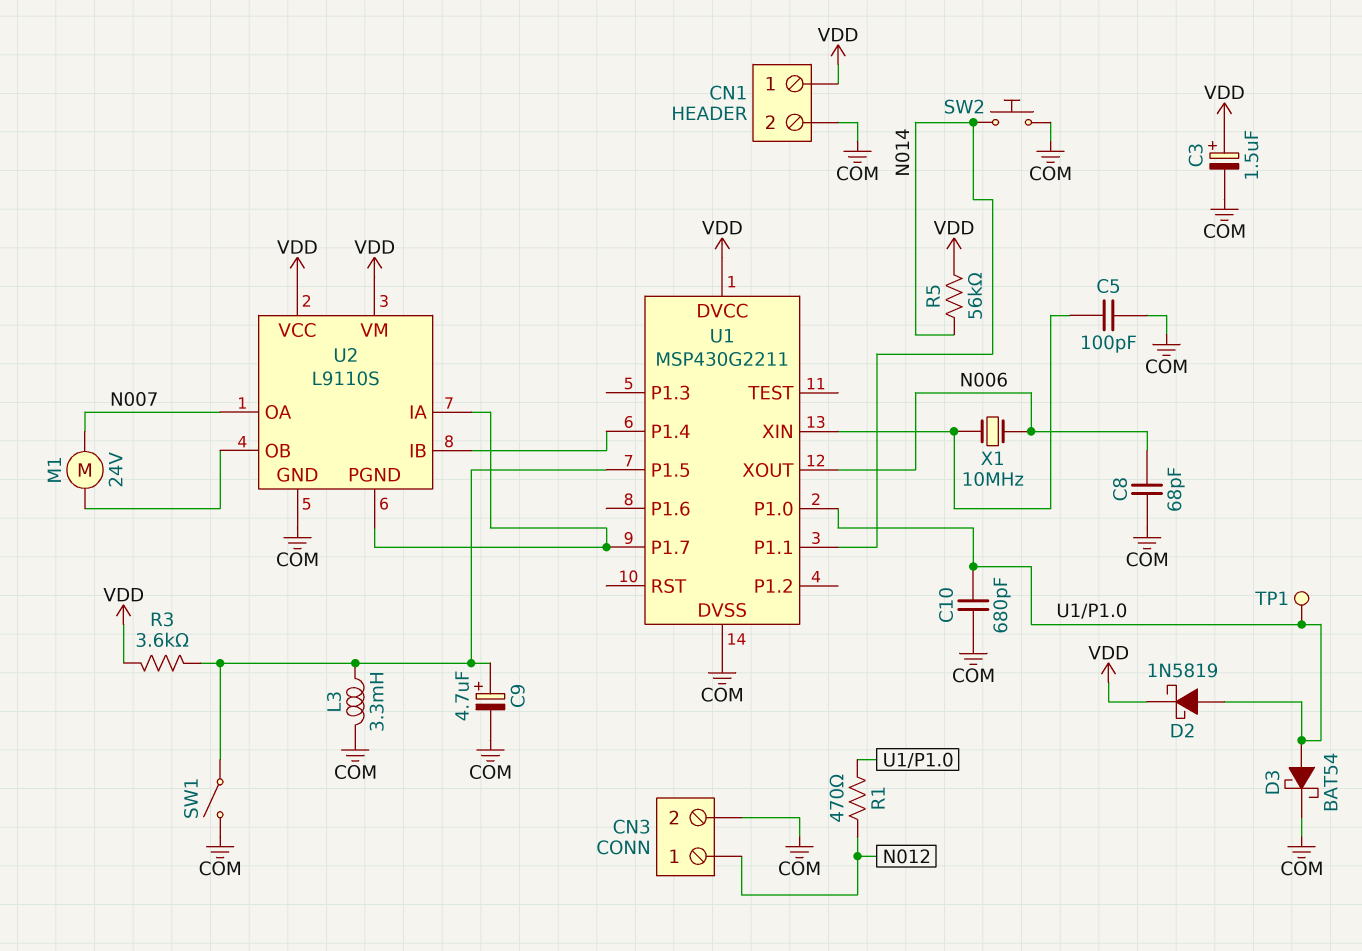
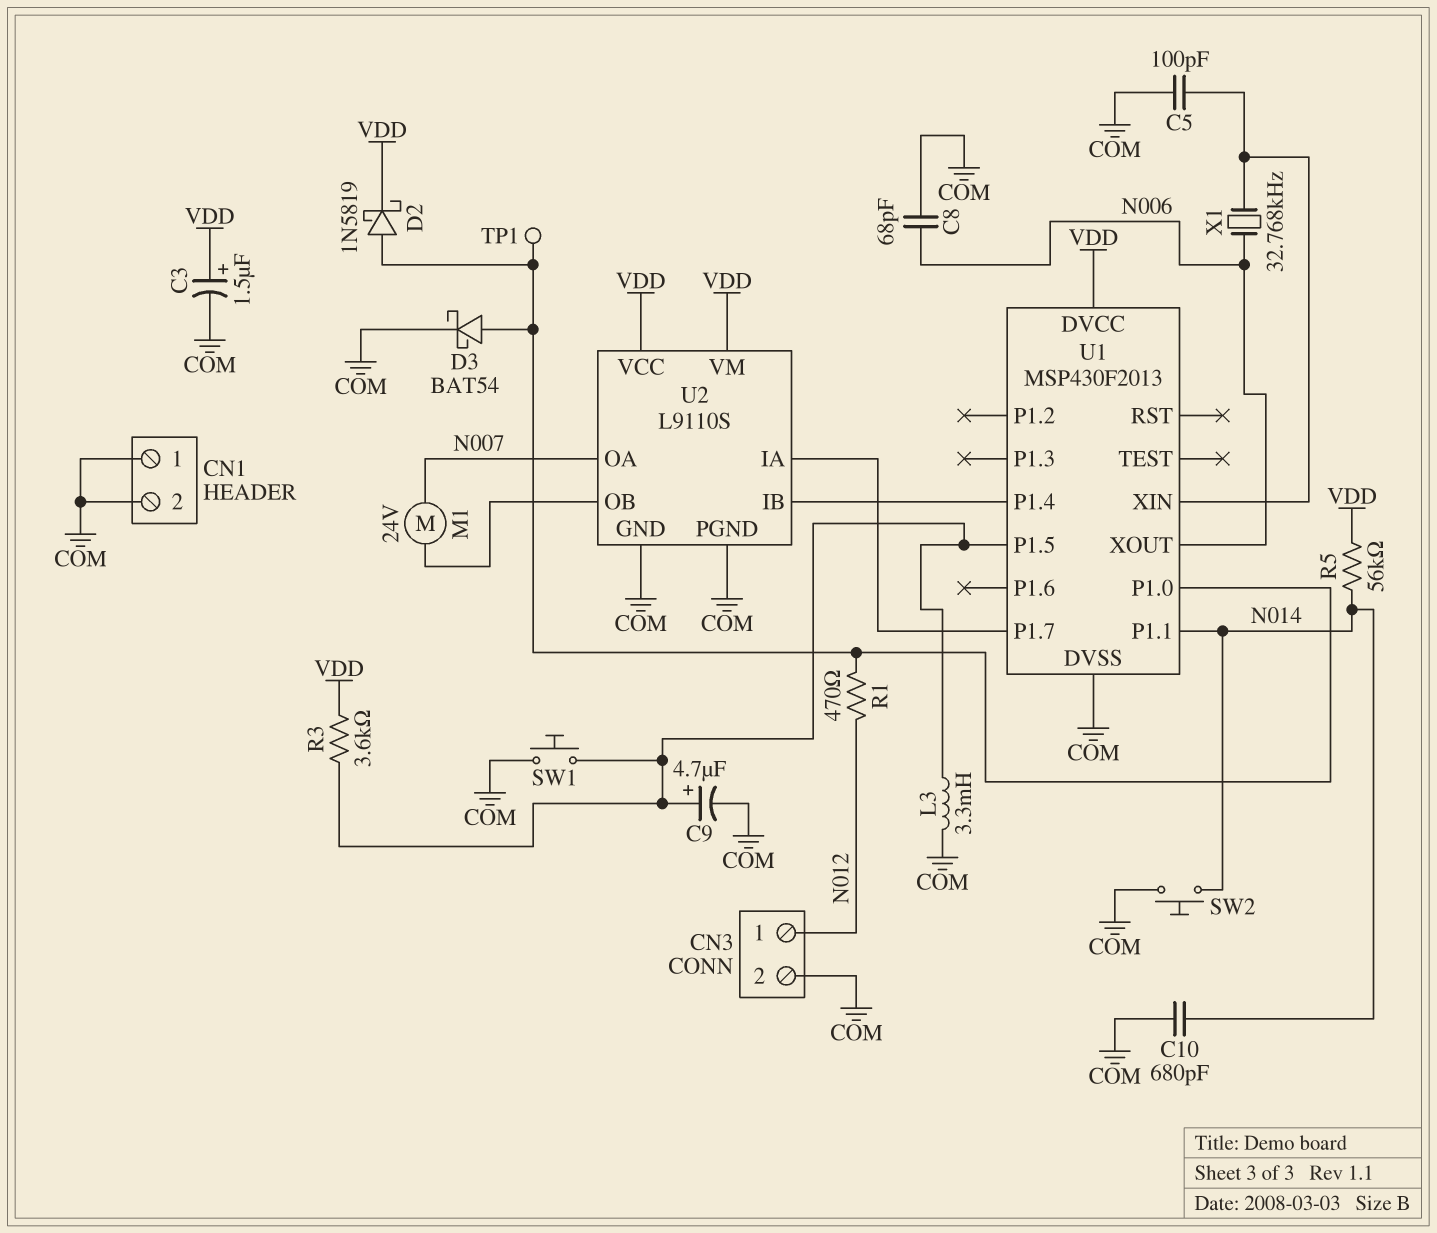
C10: 680pF (COM, U1/P1.0) -> 680pF (COM, N014)
CN1 pin 1: VDD -> COM
SW1: switch (COM, U1/P1.5) -> button (COM, U1/P1.5)
U1: MSP430G2211 -> MSP430F2013
U2 pin PGND: U1/P1.7 -> COM
X1: 10MHz (N006, U1/XIN) -> 32.768kHz (N006, U1/XIN)

